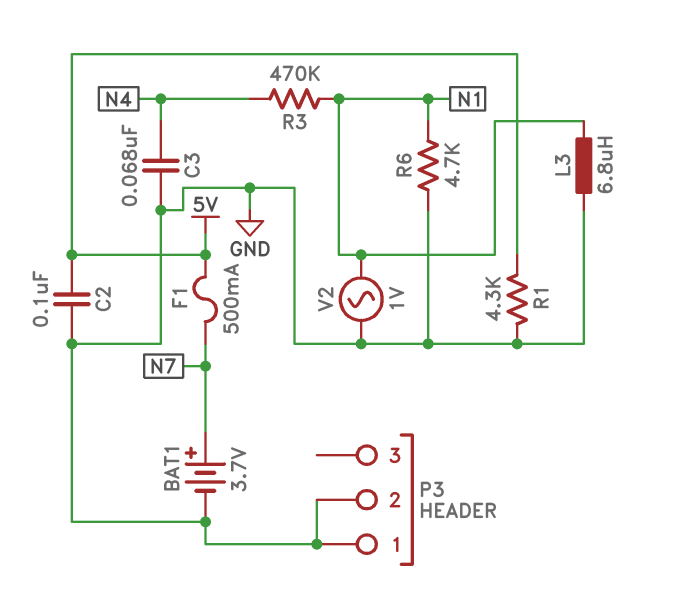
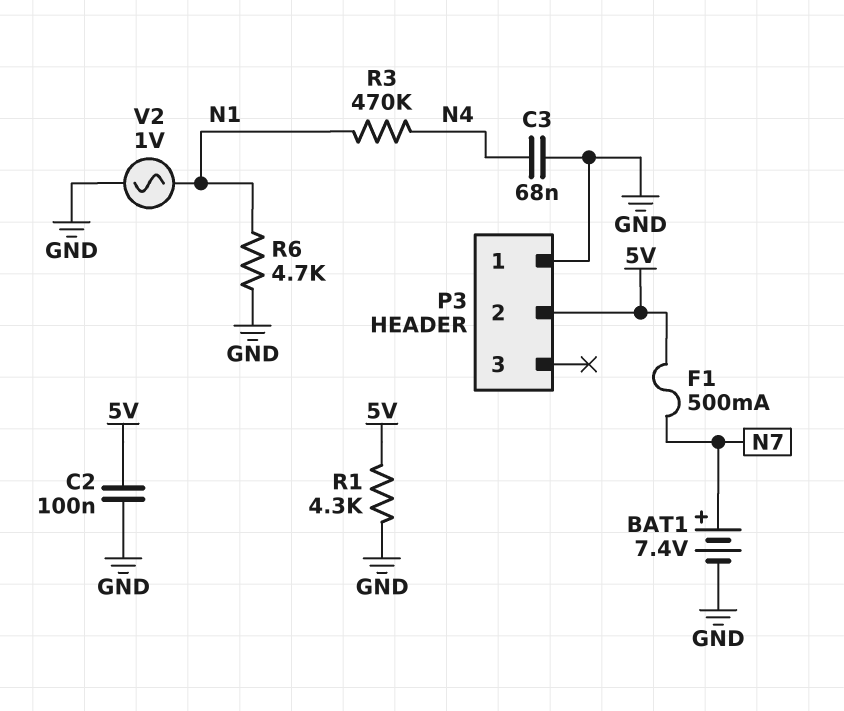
BAT1: 3.7V (plus N7, minus GND) -> 7.4V (plus N7, minus GND)
L3: 6.8uH (GND, N1) -> none
P3 pin 2: GND -> 5V

